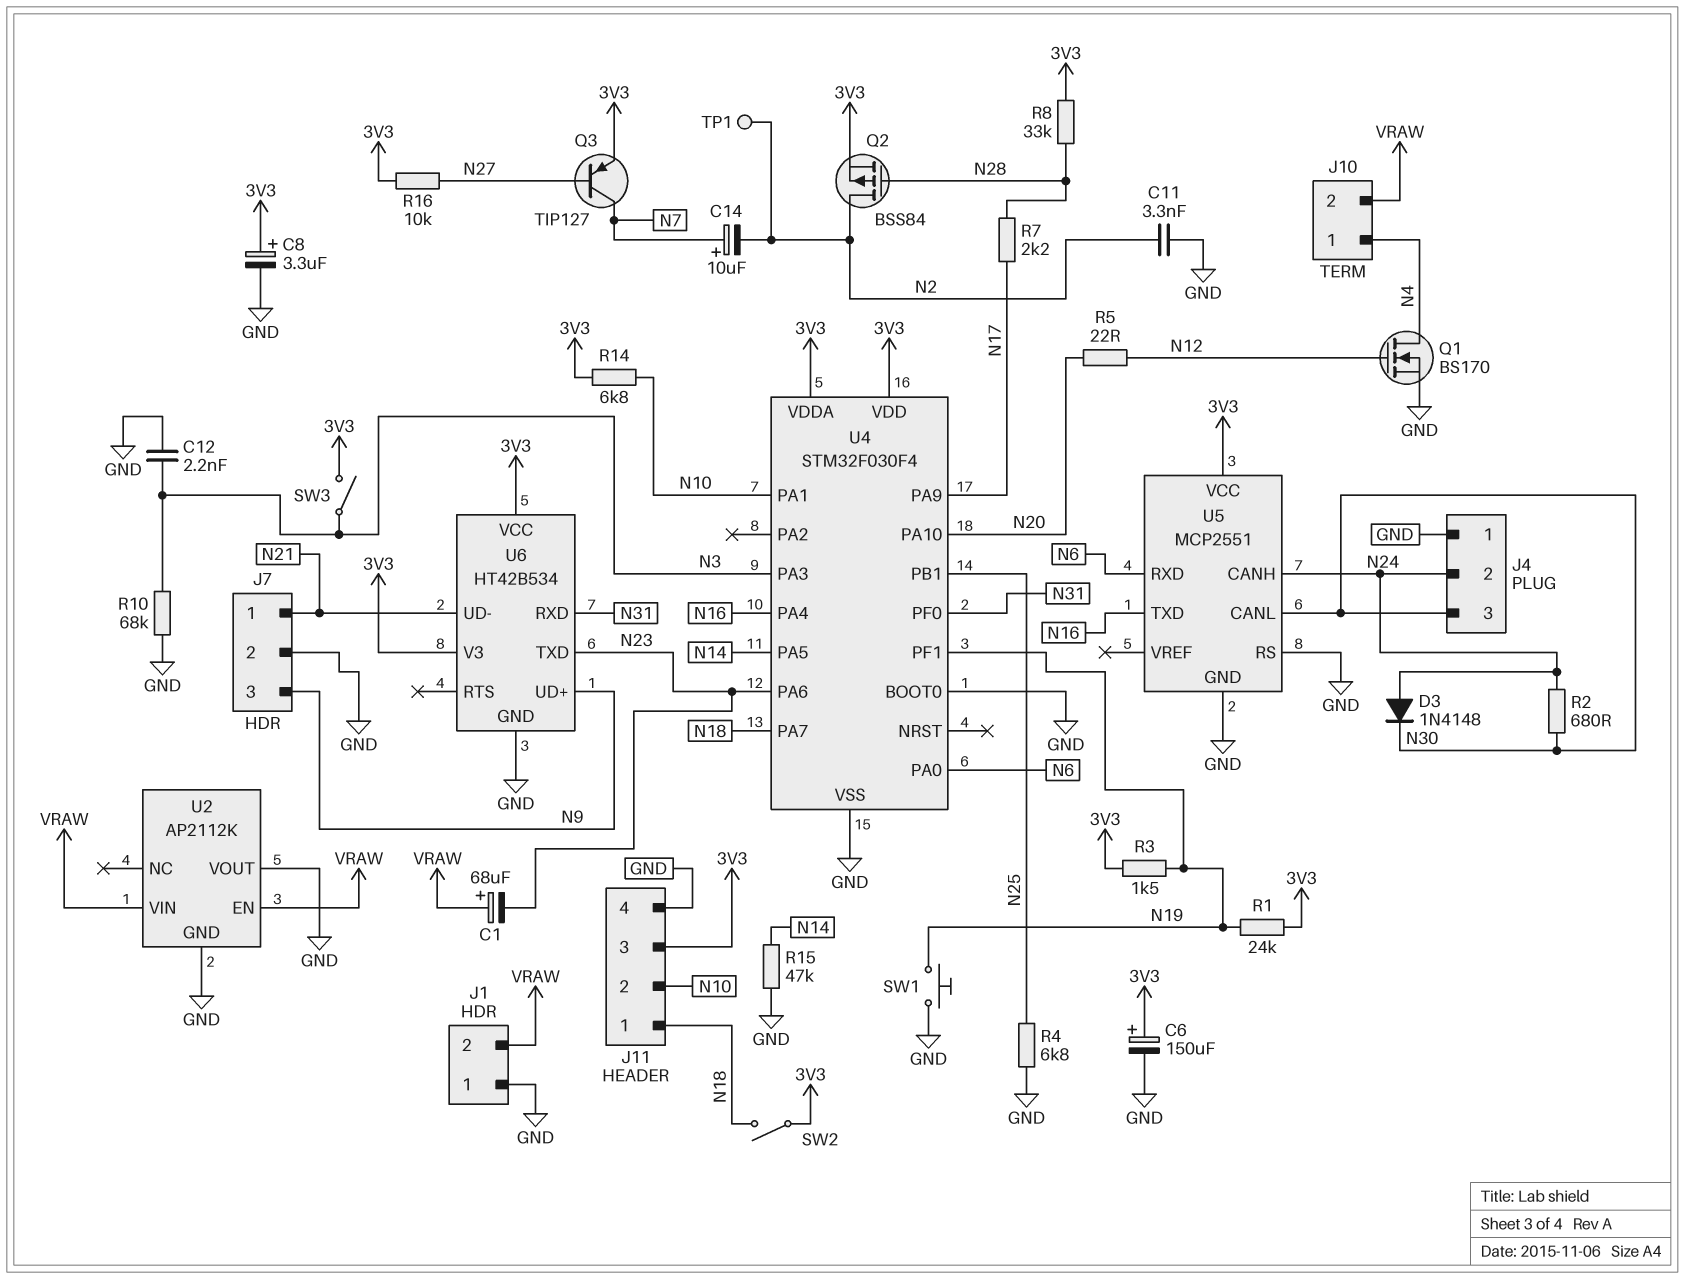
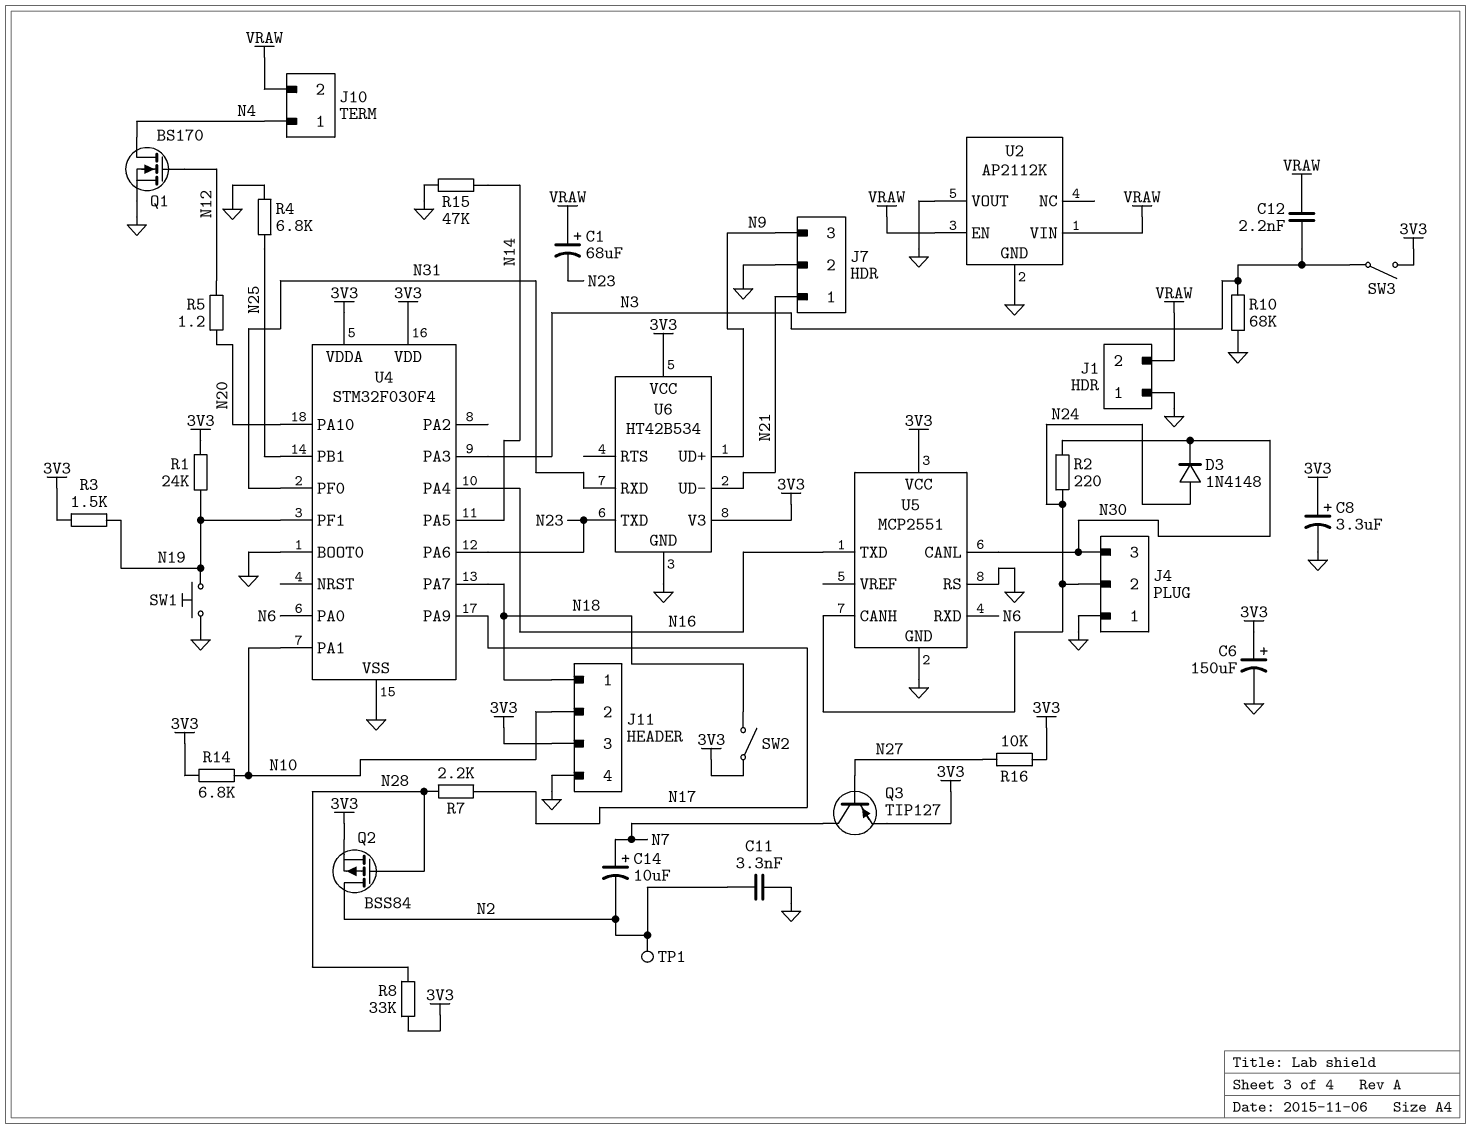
C12: 2.2nF (GND, N3) -> 2.2nF (N3, VRAW)
R2: 680 (N24, N30) -> 220 (N24, N30)
R5: 22 (N12, N20) -> 1.2 (N12, N20)

